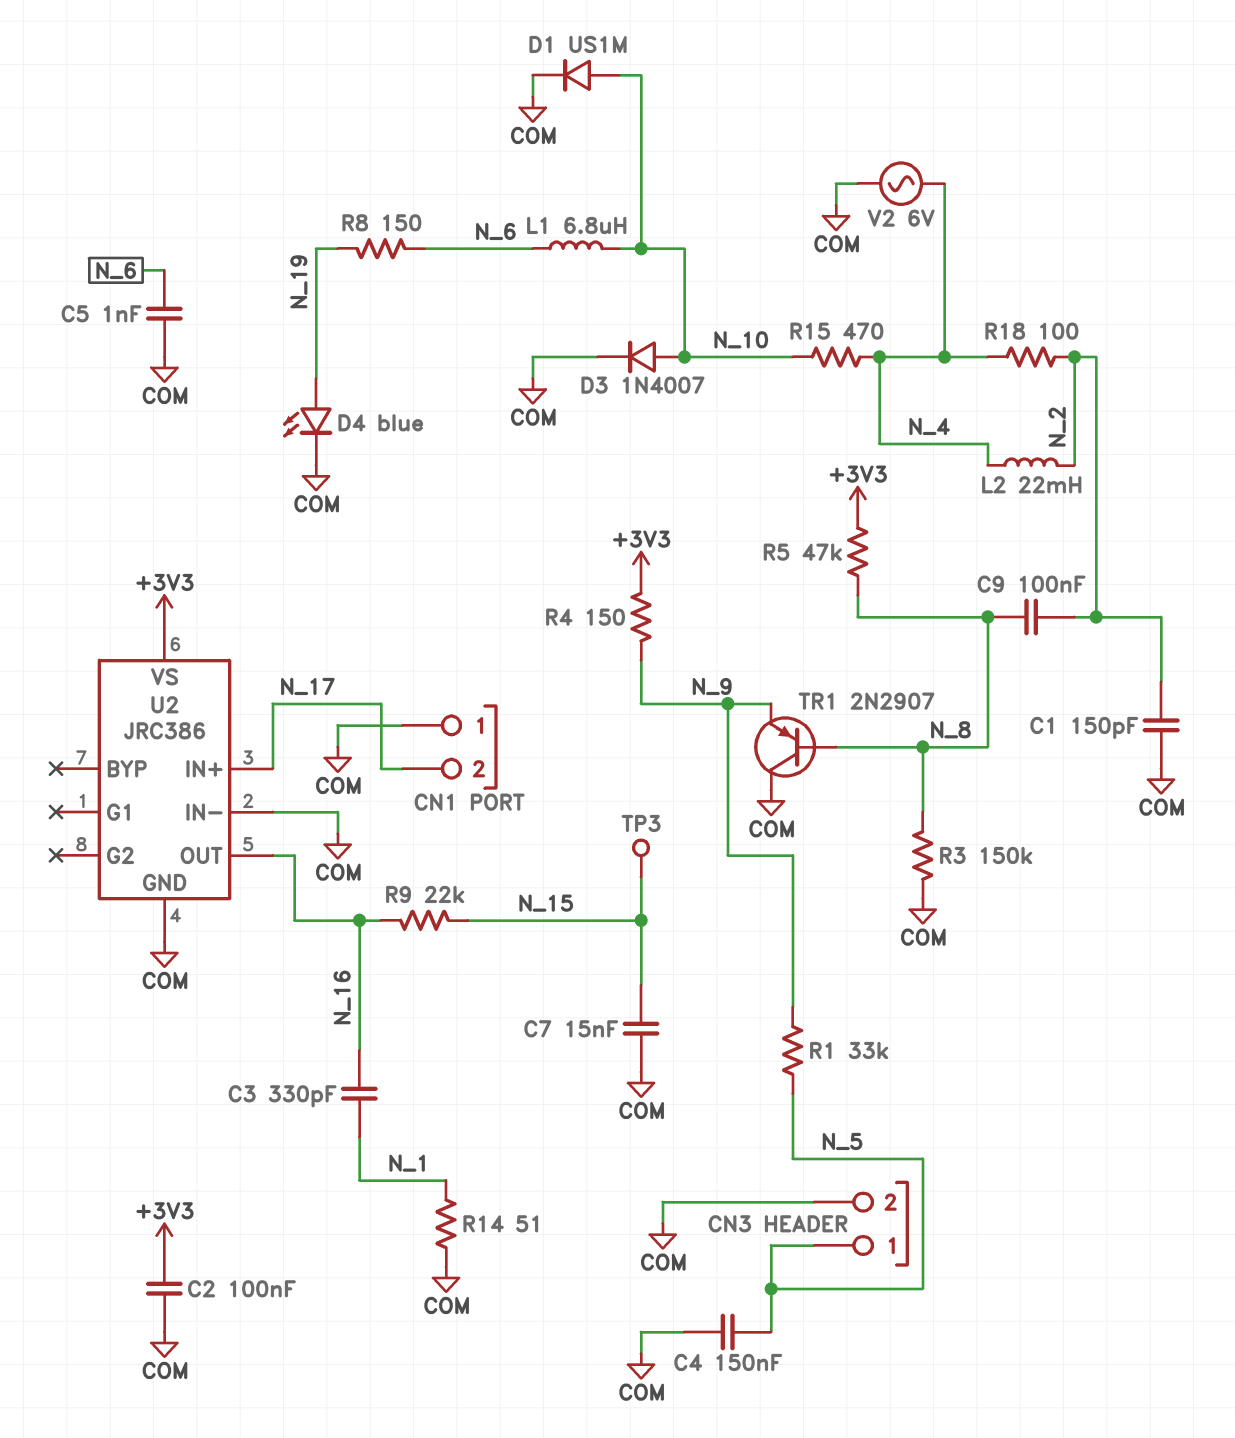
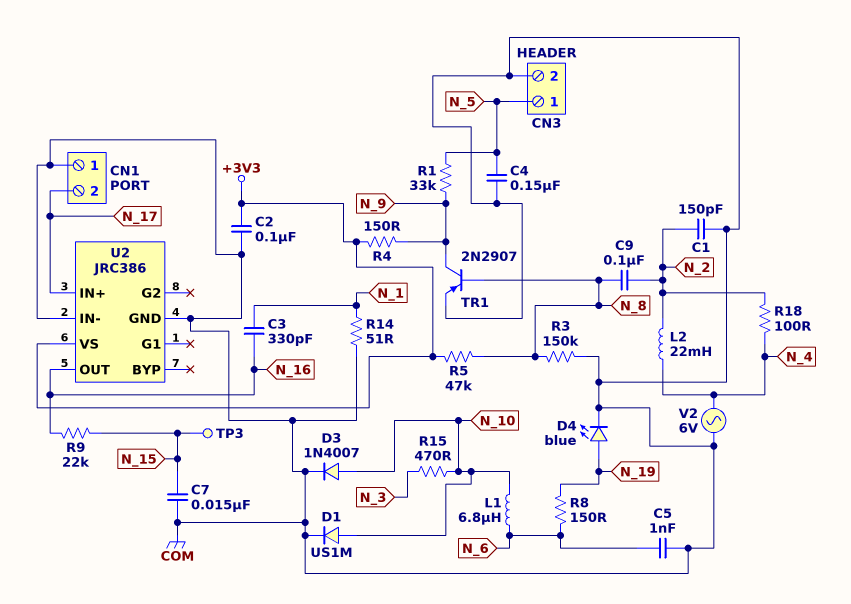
R15: 470 (N_4, N_10) -> 470 (N_3, N_10)
TR1: PNP 2N2907 (B N_8, C COM, E N_9) -> PNP 2N2907 (B N_8, C N_9, E COM)

